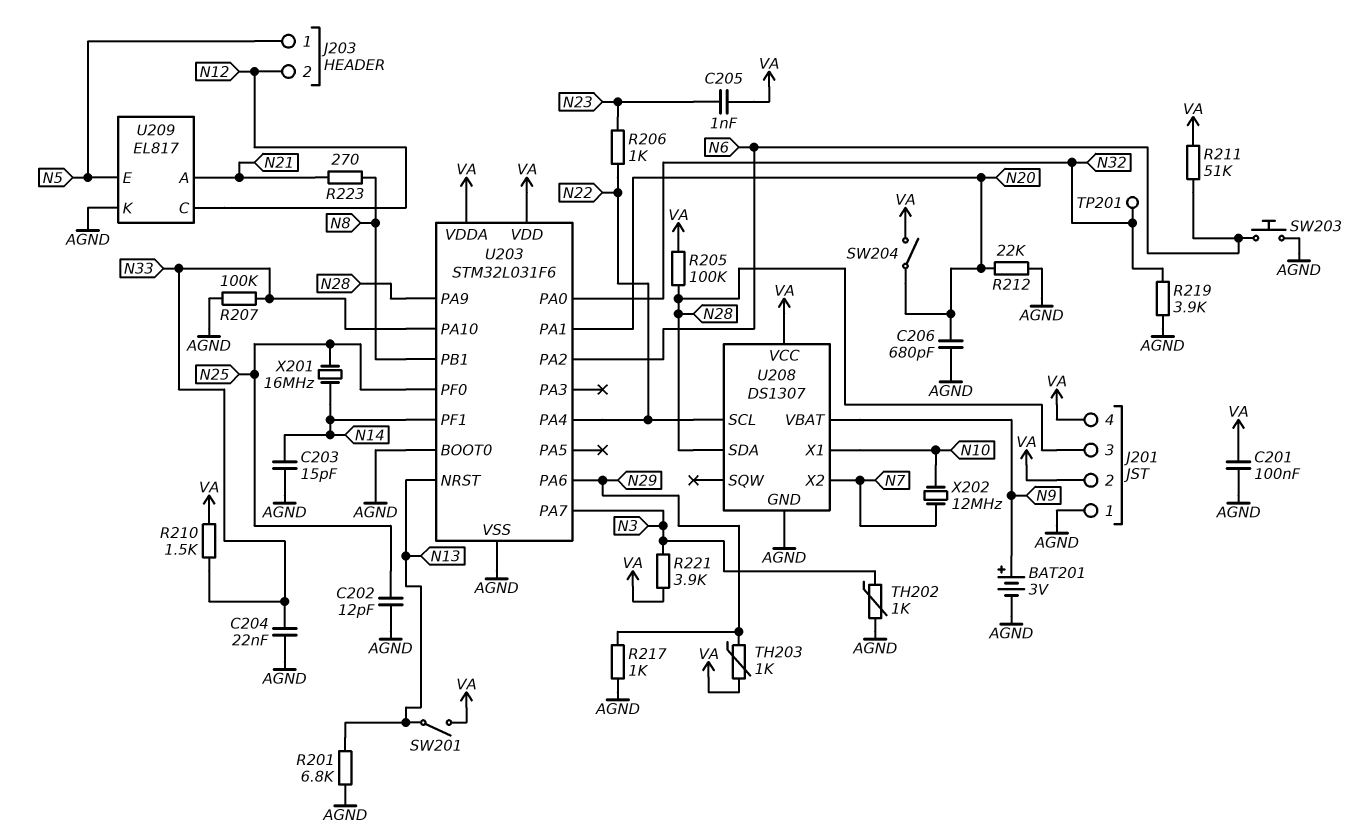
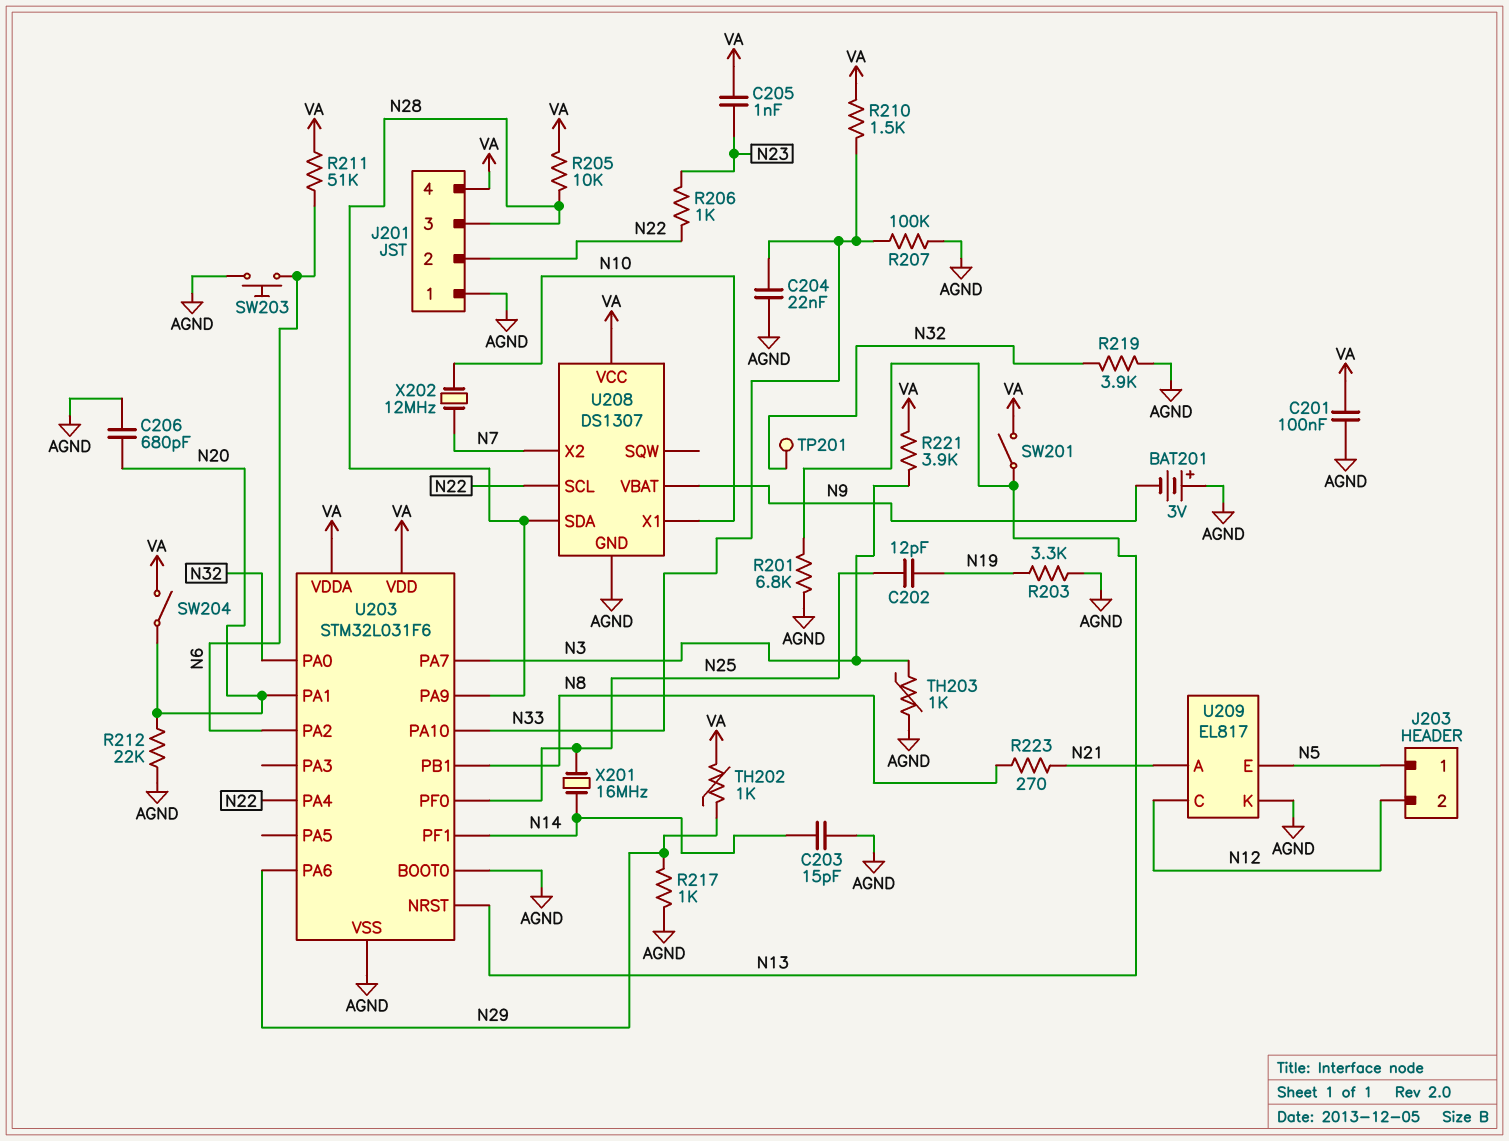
BAT201: 3V (plus N9, minus AGND) -> 3V (plus AGND, minus N9)
C202: 12pF (AGND, N25) -> 12pF (N19, N25)
J201 pin 2: VA -> N22
R203: none -> 3.3k (AGND, N19)
R205: 100k (N28, VA) -> 10k (N28, VA)
TH202: 1k (AGND, N3) -> 1k (N29, VA)
TH203: 1k (N29, VA) -> 1k (AGND, N3)

